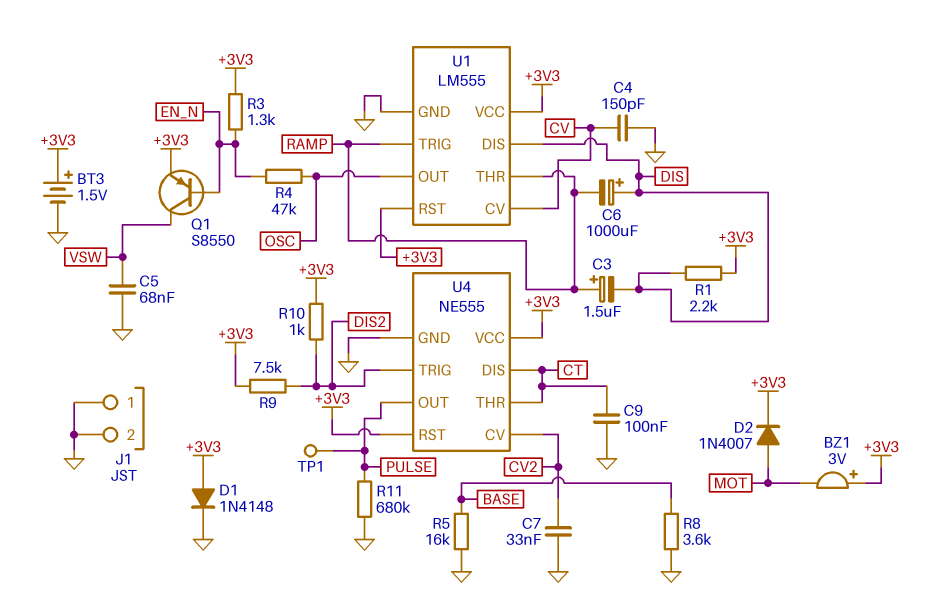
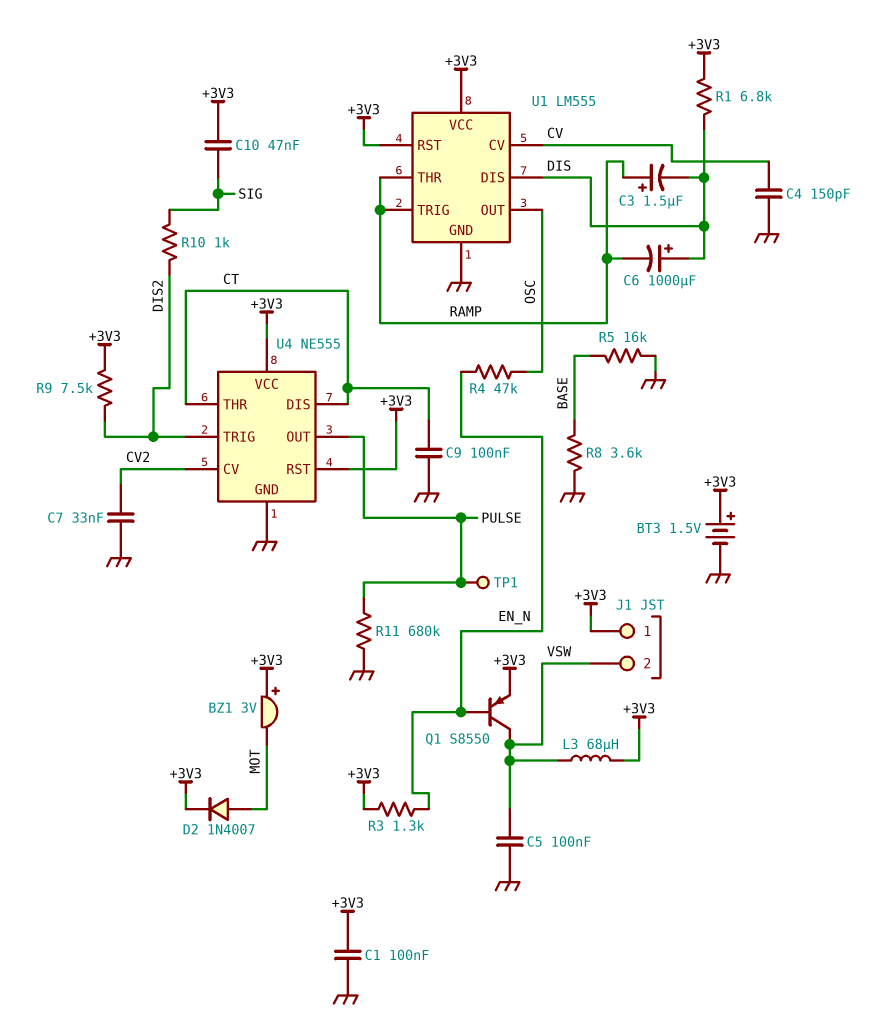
C1: none -> 100nF (+3V3, GND)
C5: 68nF (GND, VSW) -> 100nF (GND, VSW)
C10: none -> 47nF (+3V3, SIG)
D1: diode 1N4148 (A +3V3, K GND) -> none
J1 pin 1: GND -> +3V3
J1 pin 2: GND -> VSW
L3: none -> 68uH (+3V3, VSW)
R1: 2.2k (+3V3, DIS) -> 6.8k (+3V3, DIS)
R10: 1k (+3V3, DIS2) -> 1k (DIS2, SIG)

